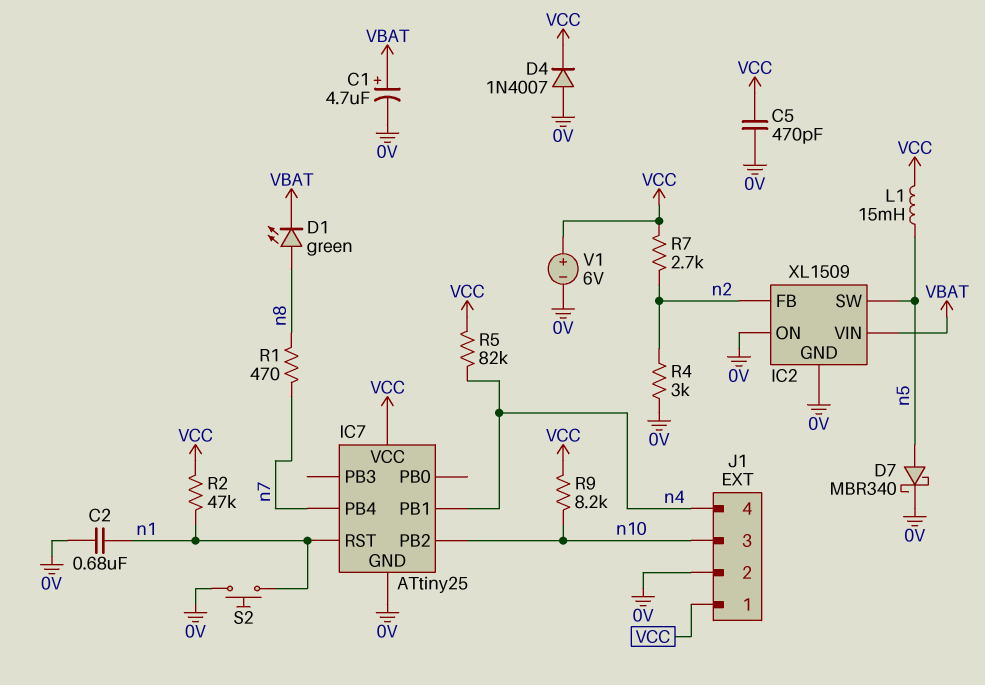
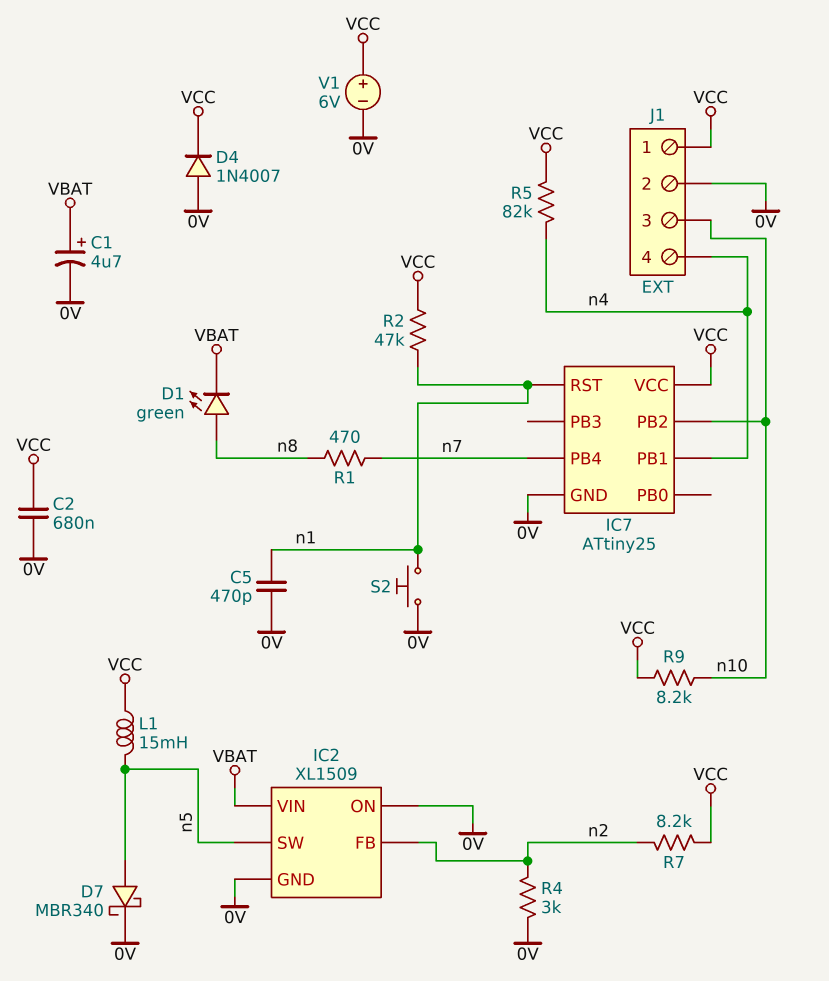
C2: 680nF (0V, n1) -> 680nF (0V, VCC)
C5: 470pF (0V, VCC) -> 470pF (0V, n1)
R7: 2.7k (VCC, n2) -> 8.2k (VCC, n2)

